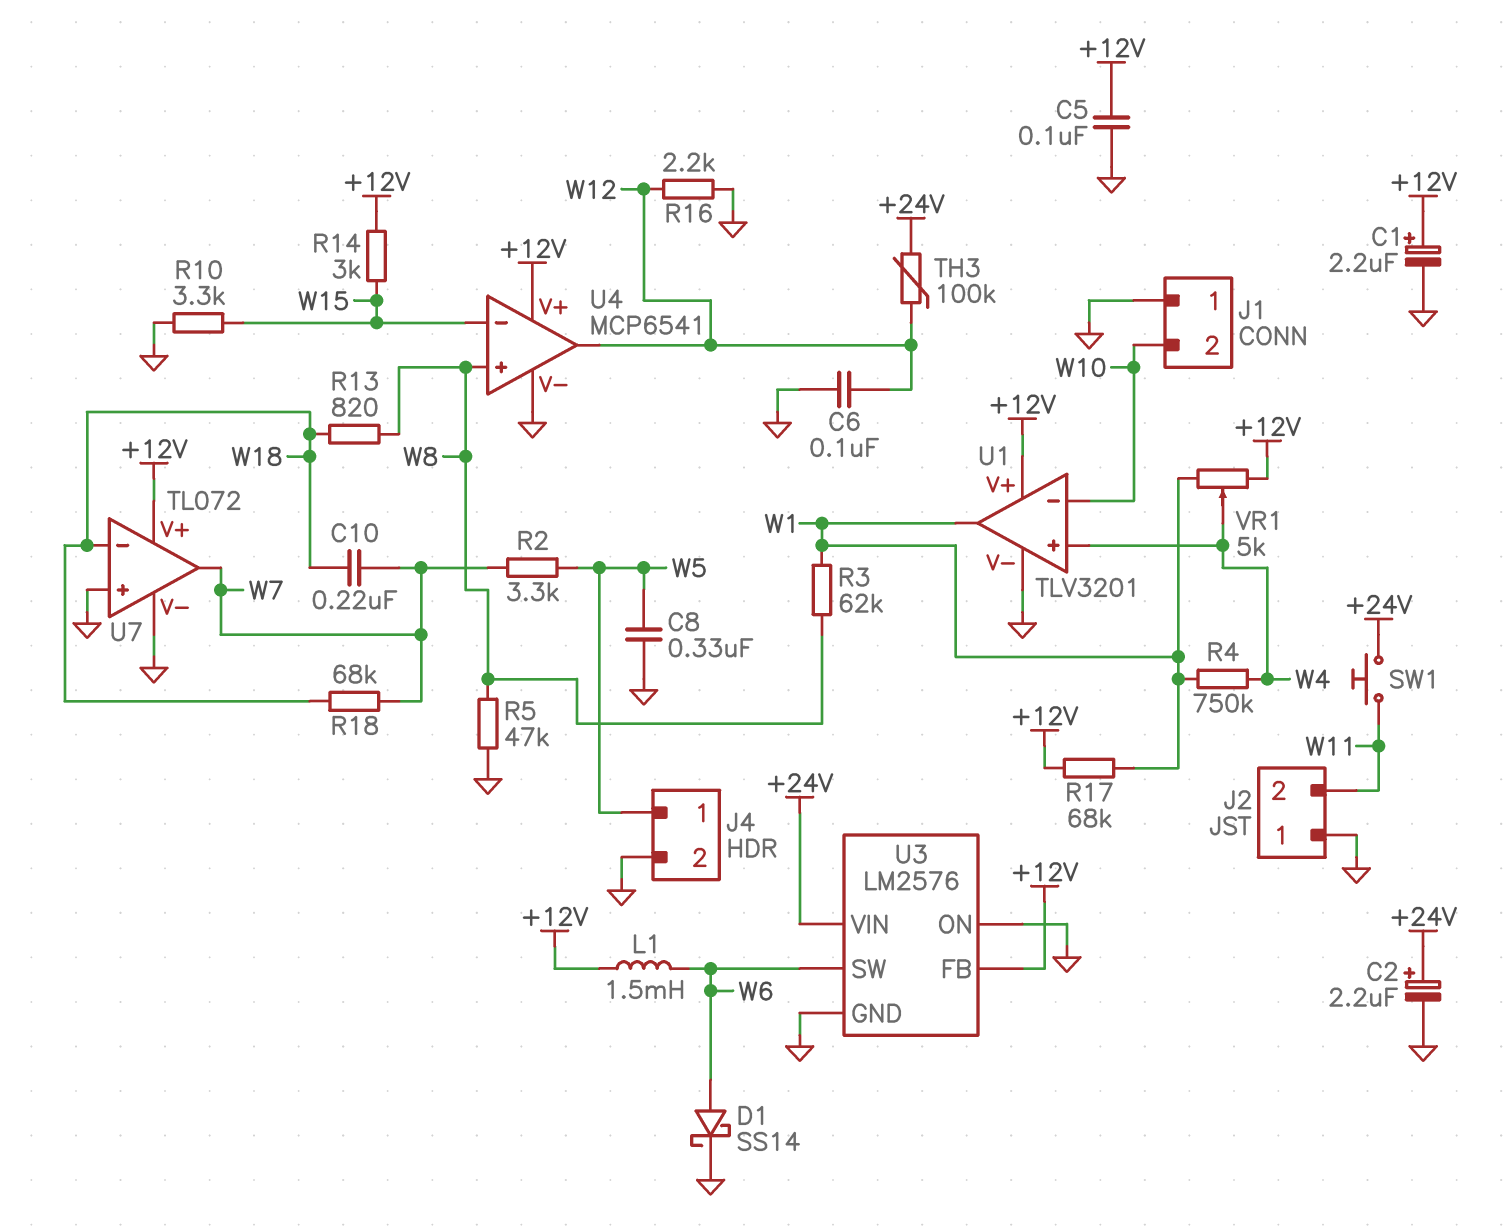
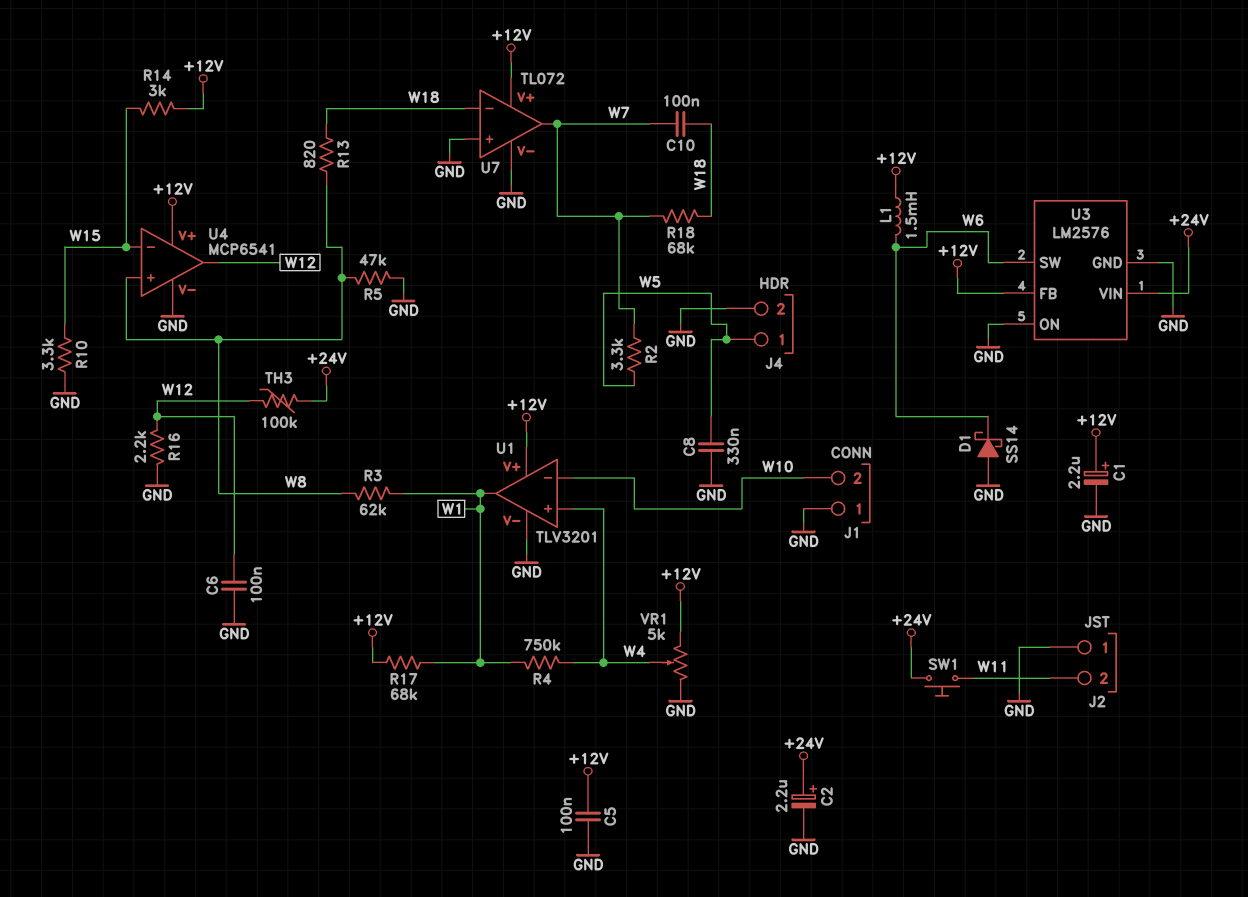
C10: 220nF (W7, W18) -> 100nF (W7, W18)
D1: schottky SS14 (A W6, K GND) -> schottky SS14 (A GND, K W6)
VR1: 5k (+12V, W1, wiper W4) -> 5k (+12V, GND, wiper W4)

